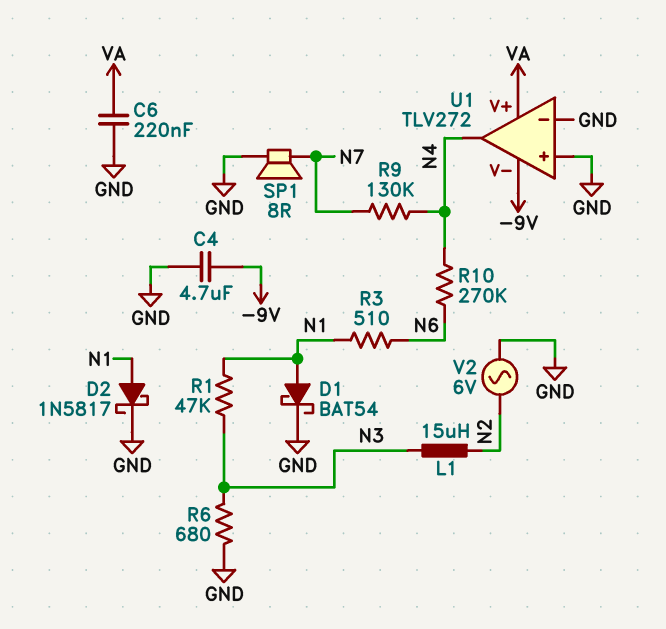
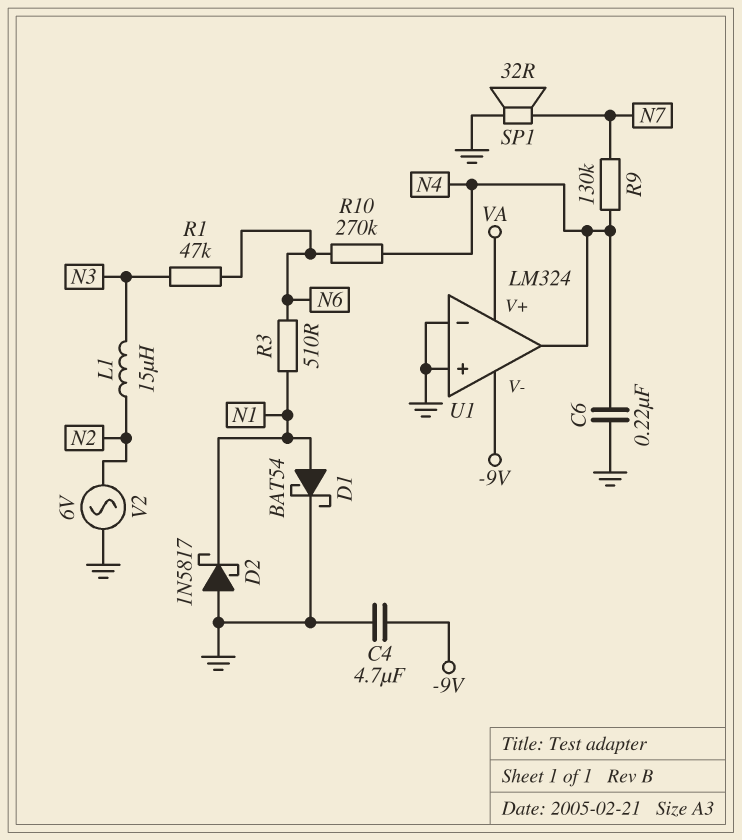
C6: 220nF (GND, VA) -> 220nF (GND, N4)
D2: schottky 1N5817 (A N1, K GND) -> schottky 1N5817 (A GND, K N1)
R1: 47k (N1, N3) -> 47k (N3, N6)
R6: 680 (GND, N3) -> none
SP1: speaker 8R (GND, N7) -> speaker 32R (GND, N7)
U1: TLV272 -> LM324

